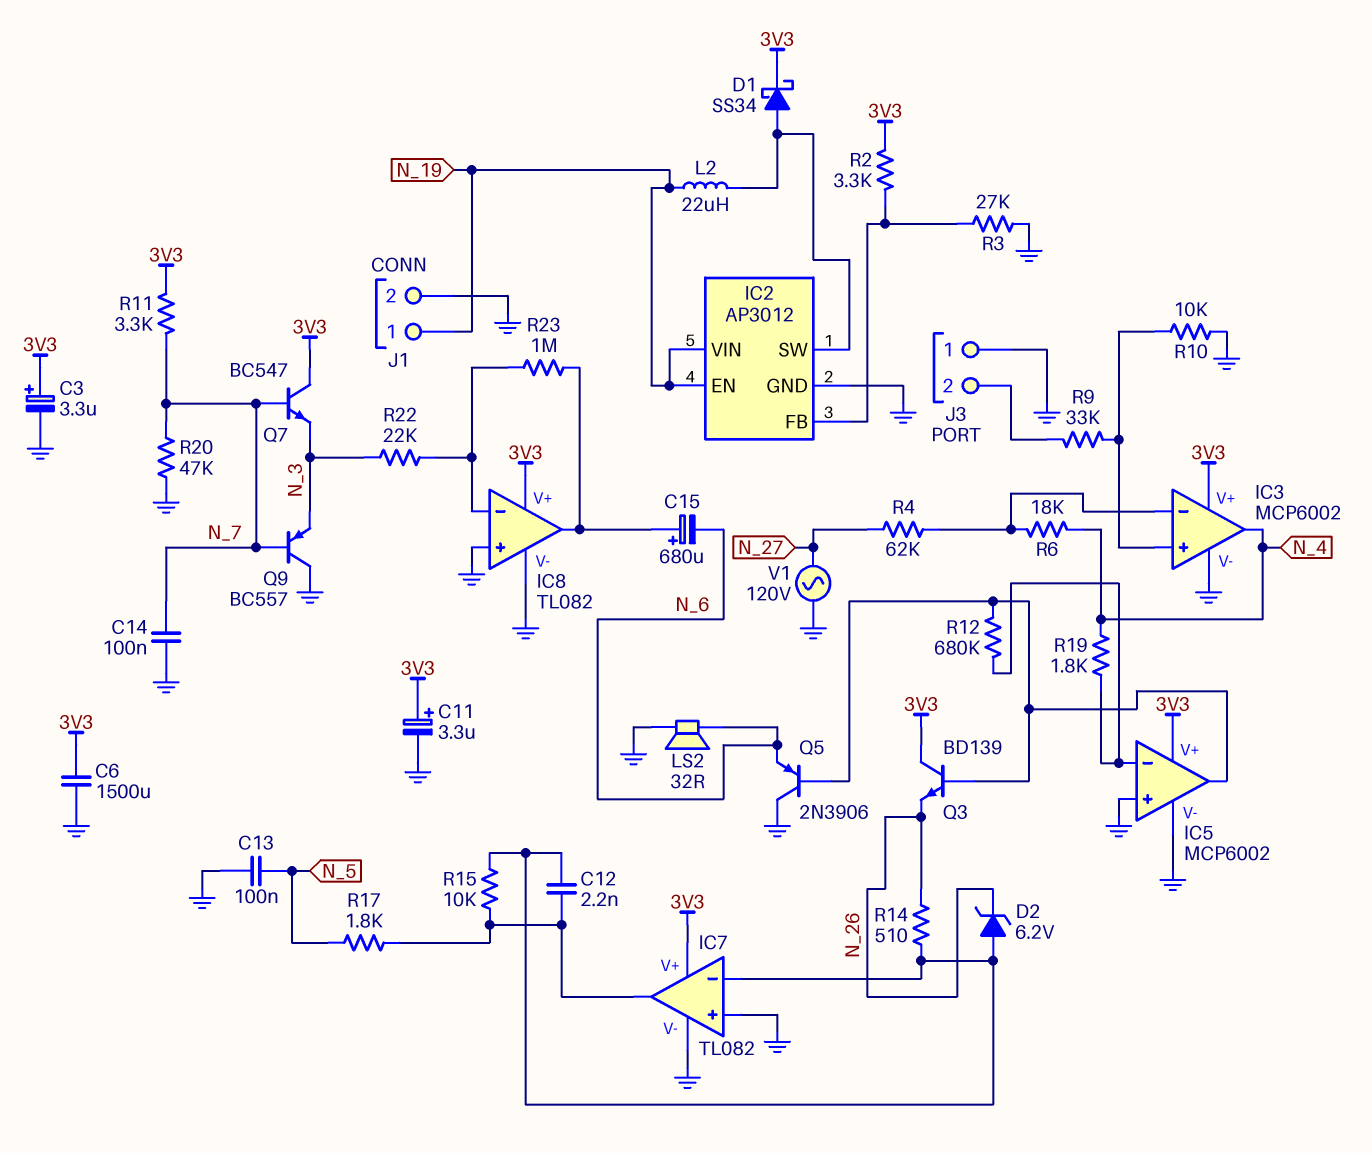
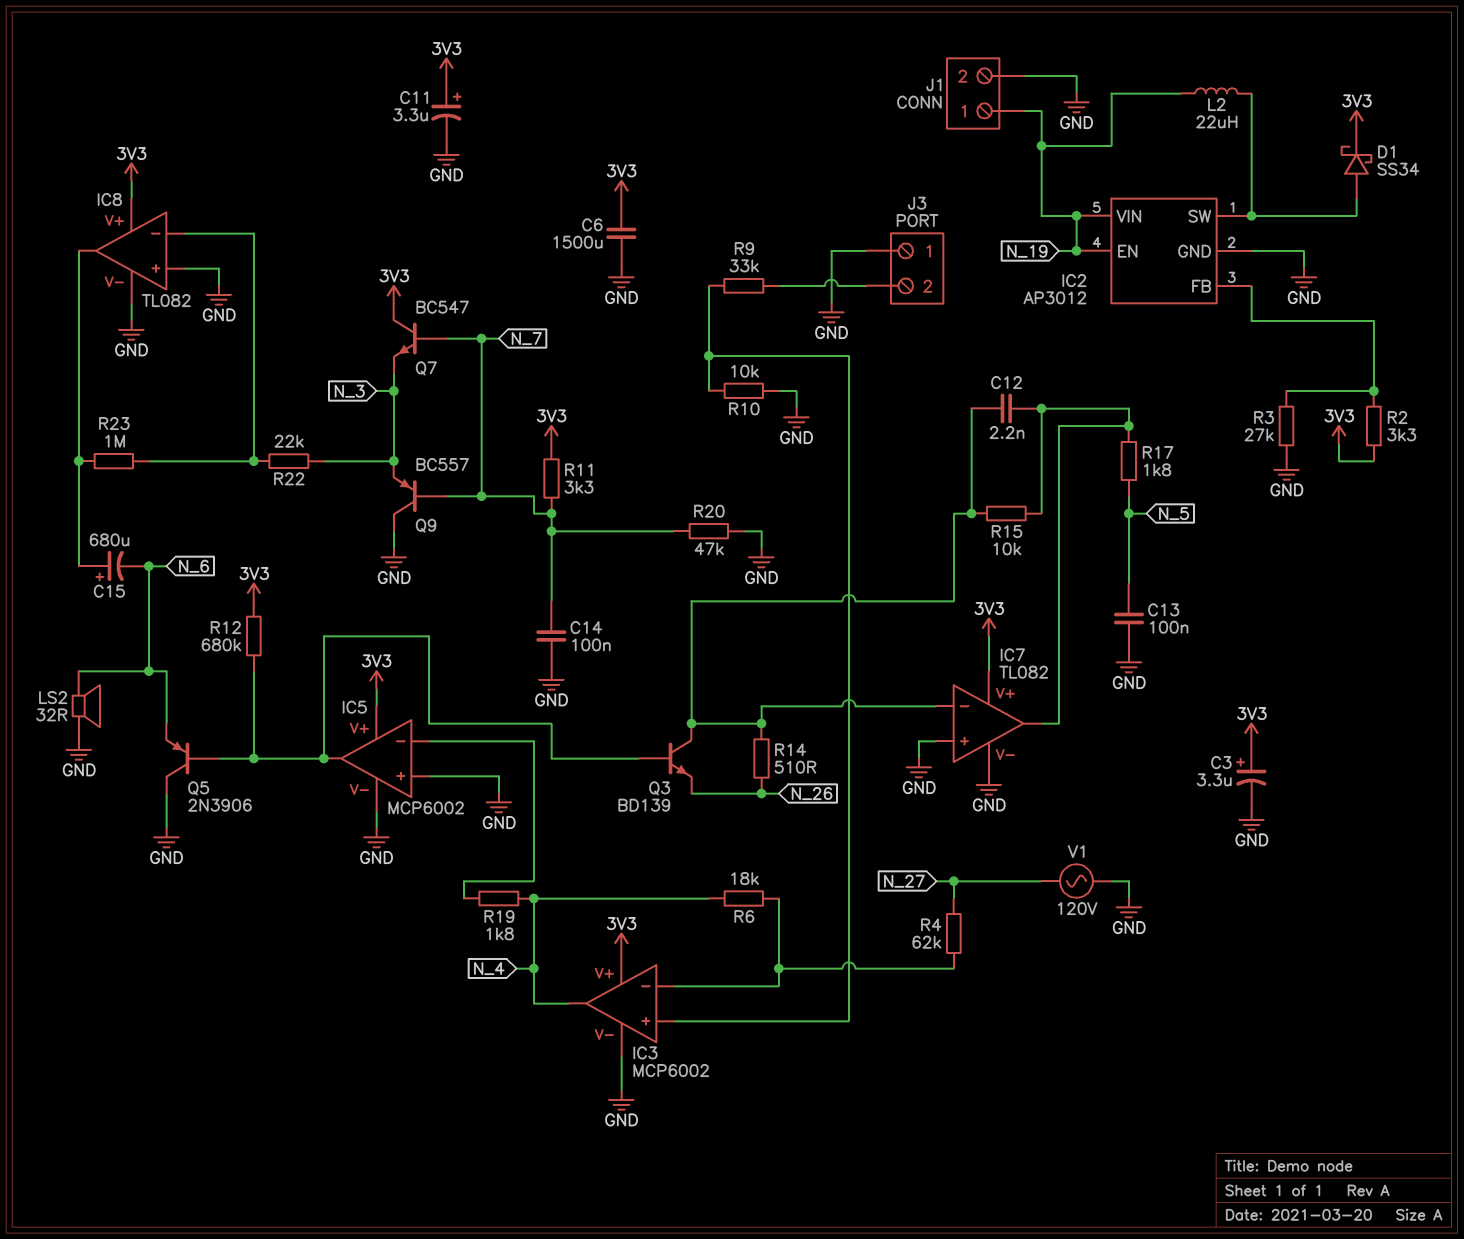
D2: zener 6.2V (A IC7/in-, K N_26) -> none
Q3: NPN BD139 (B IC5/out, C 3V3, E N_26) -> NPN BD139 (B IC5/out, C IC7/in-, E N_26)
R12: 680k (IC5/in-, IC5/out) -> 680k (3V3, IC5/out)

